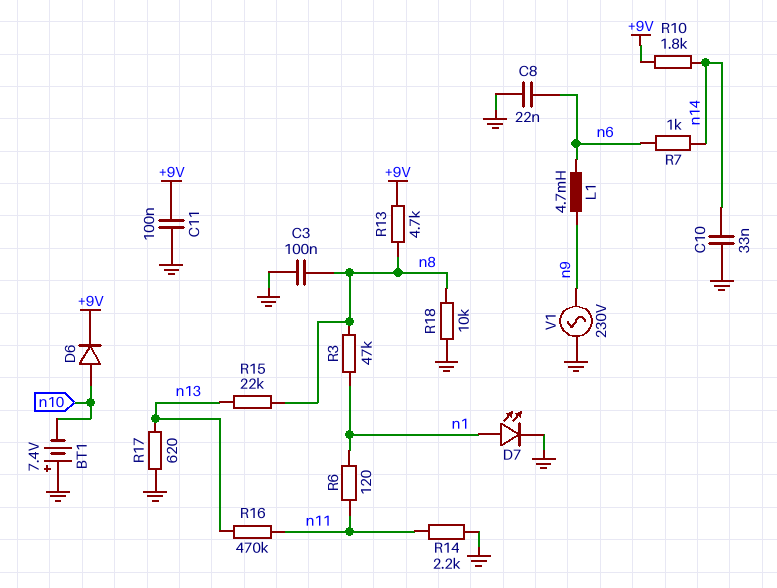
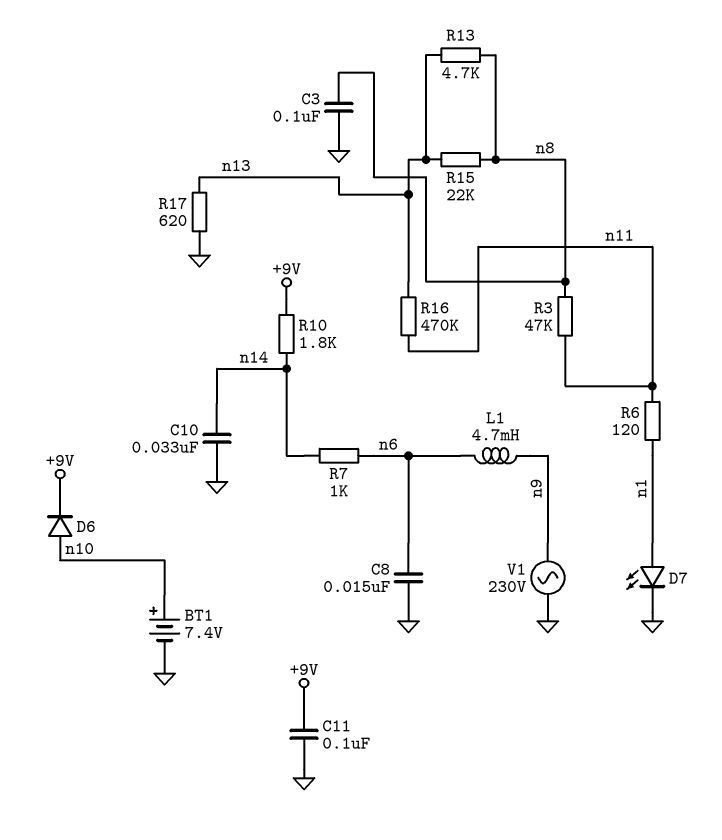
BT1: 7.4V (plus GND, minus n10) -> 7.4V (plus n10, minus GND)
C8: 22nF (GND, n6) -> 15nF (GND, n6)
R3: 47k (n1, n8) -> 47k (n8, n11)
R13: 4.7k (+9V, n8) -> 4.7k (n8, n13)
R14: 2.2k (GND, n11) -> none
R18: 10k (GND, n8) -> none

